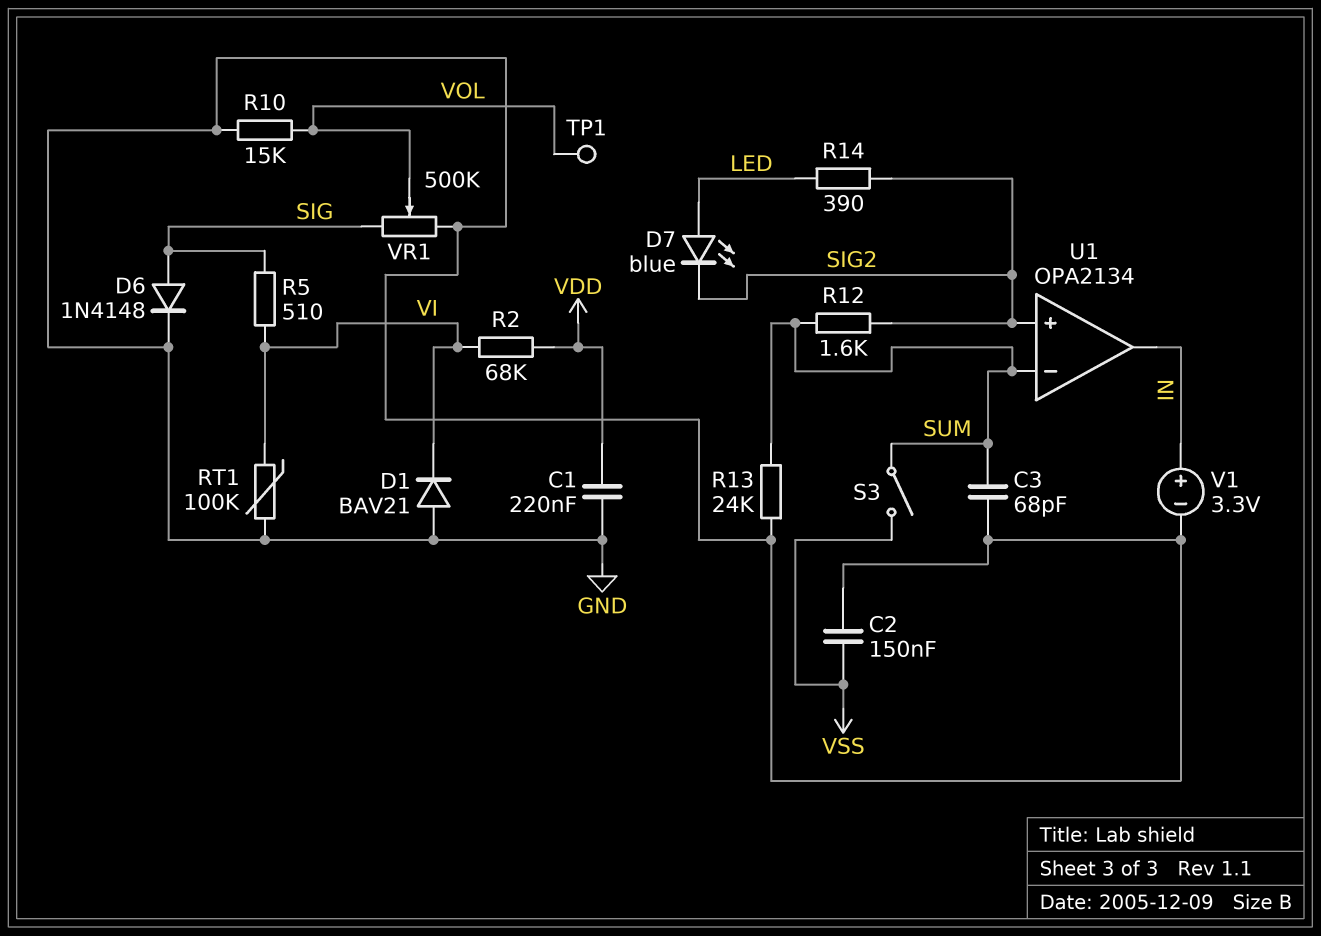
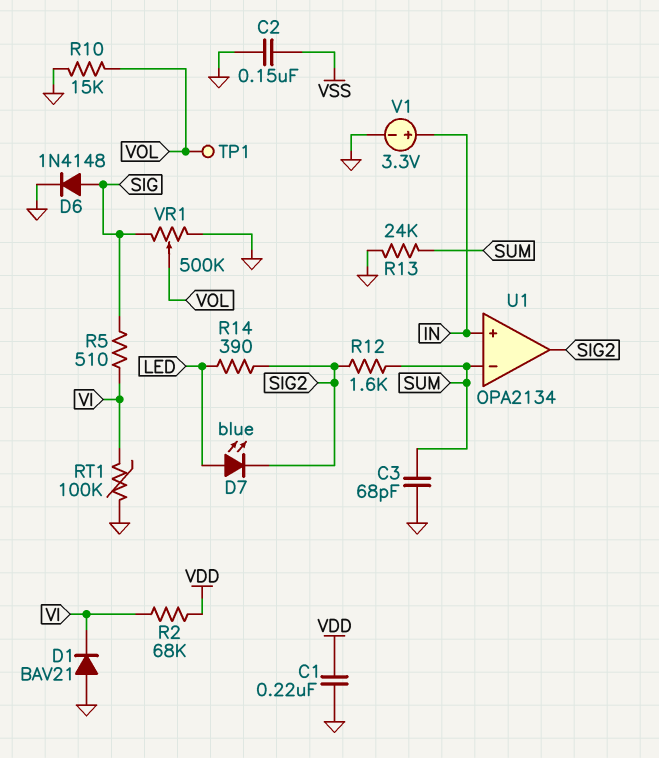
S3: switch (SUM, VSS) -> none
U1 pin in+: SIG2 -> IN
U1 pin out: IN -> SIG2

